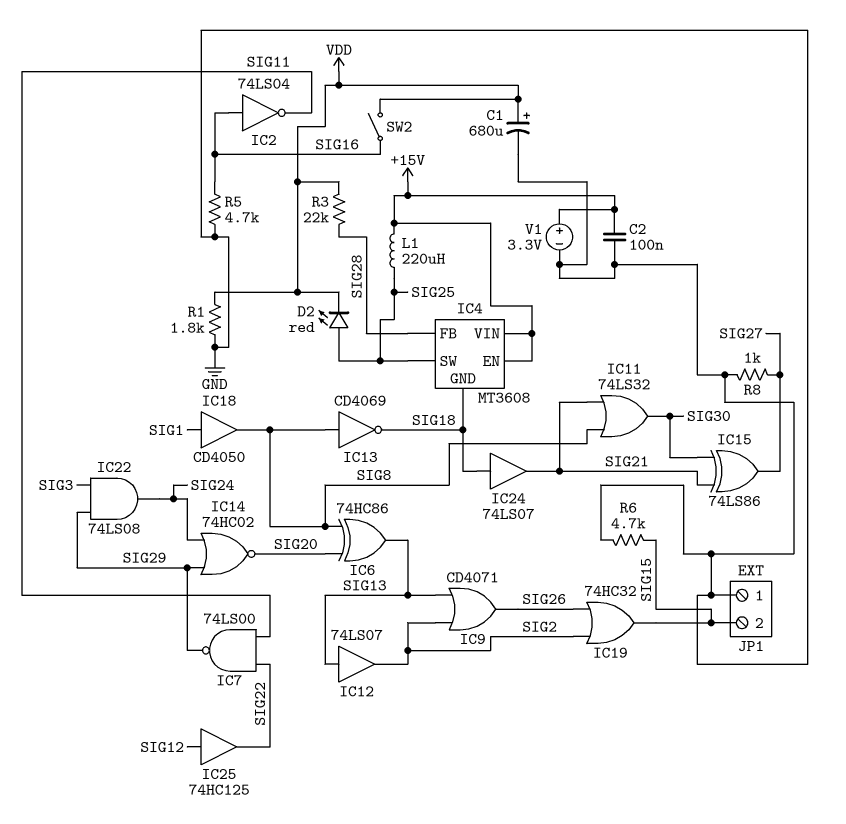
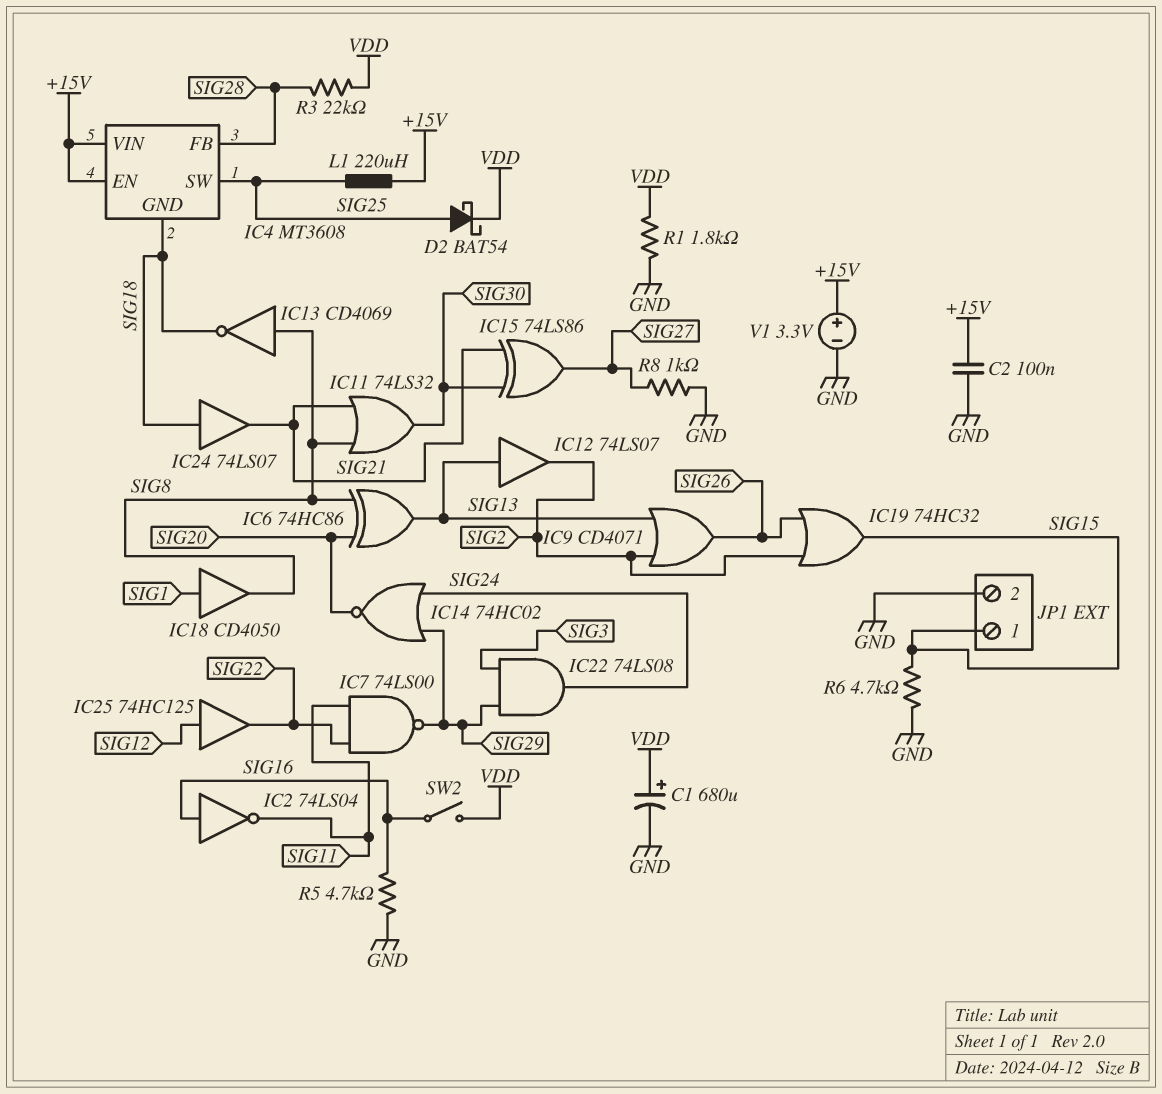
D2: LED red (A SIG25, K VDD) -> schottky BAT54 (A SIG25, K VDD)
JP1 pin 1: GND -> SIG15
JP1 pin 2: SIG15 -> GND

